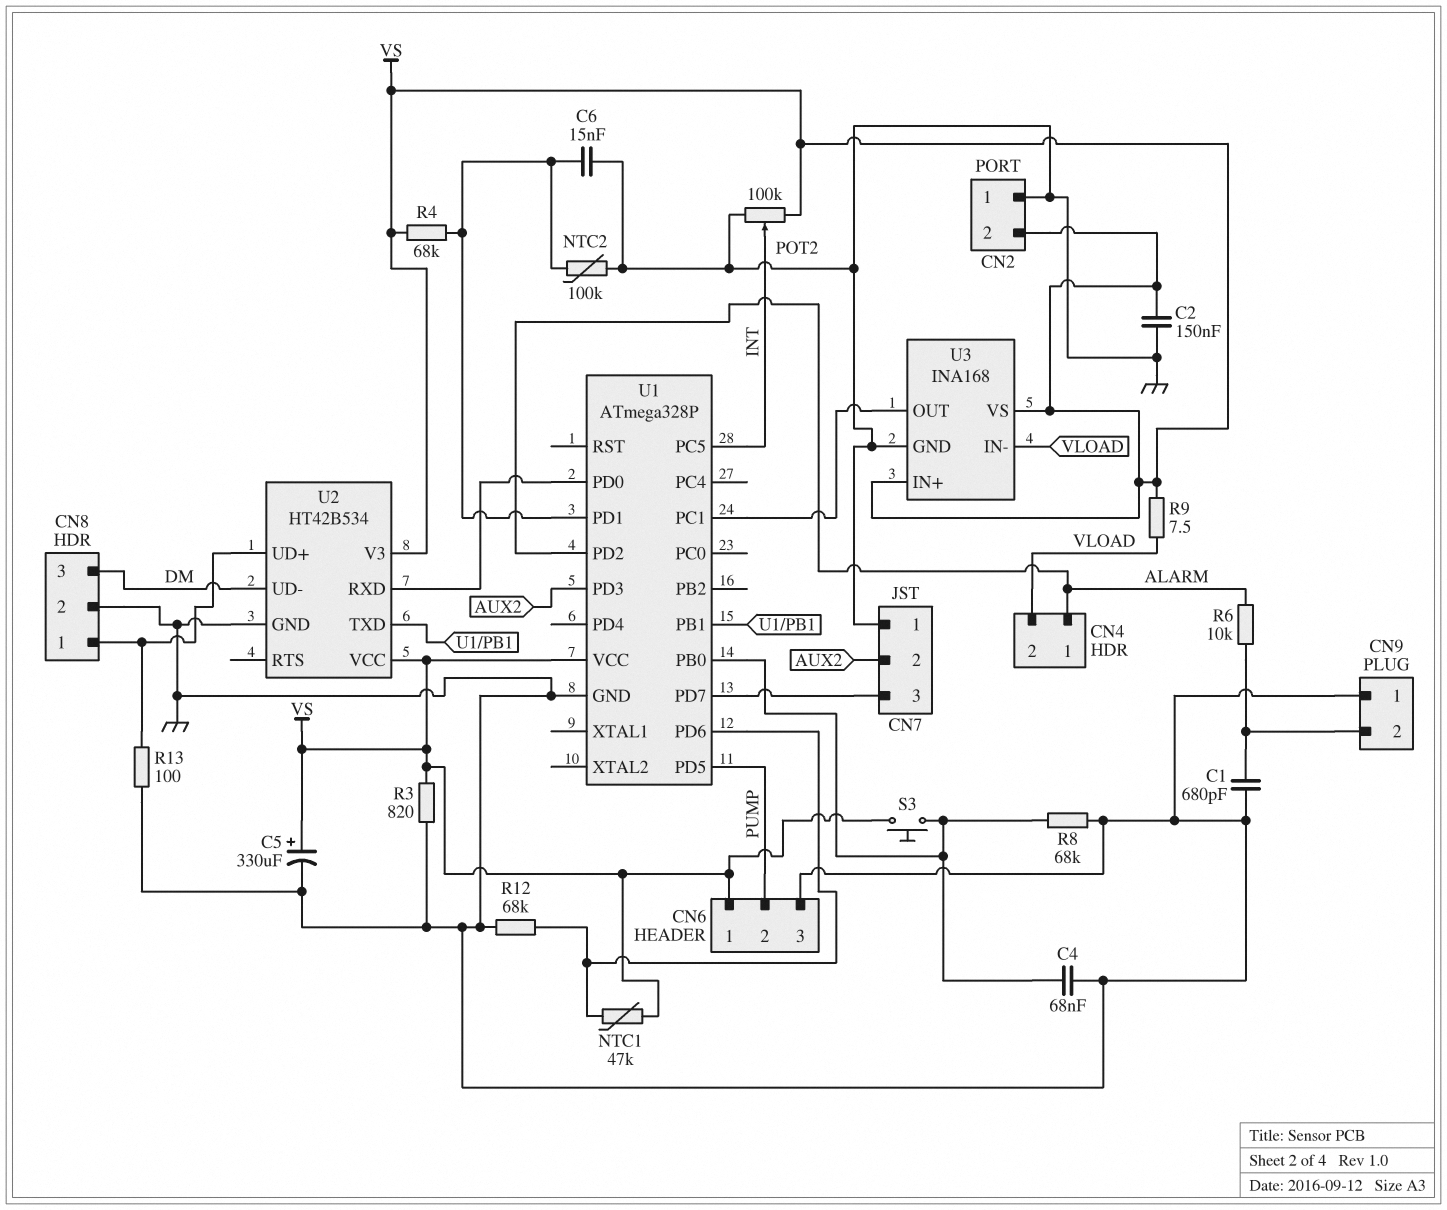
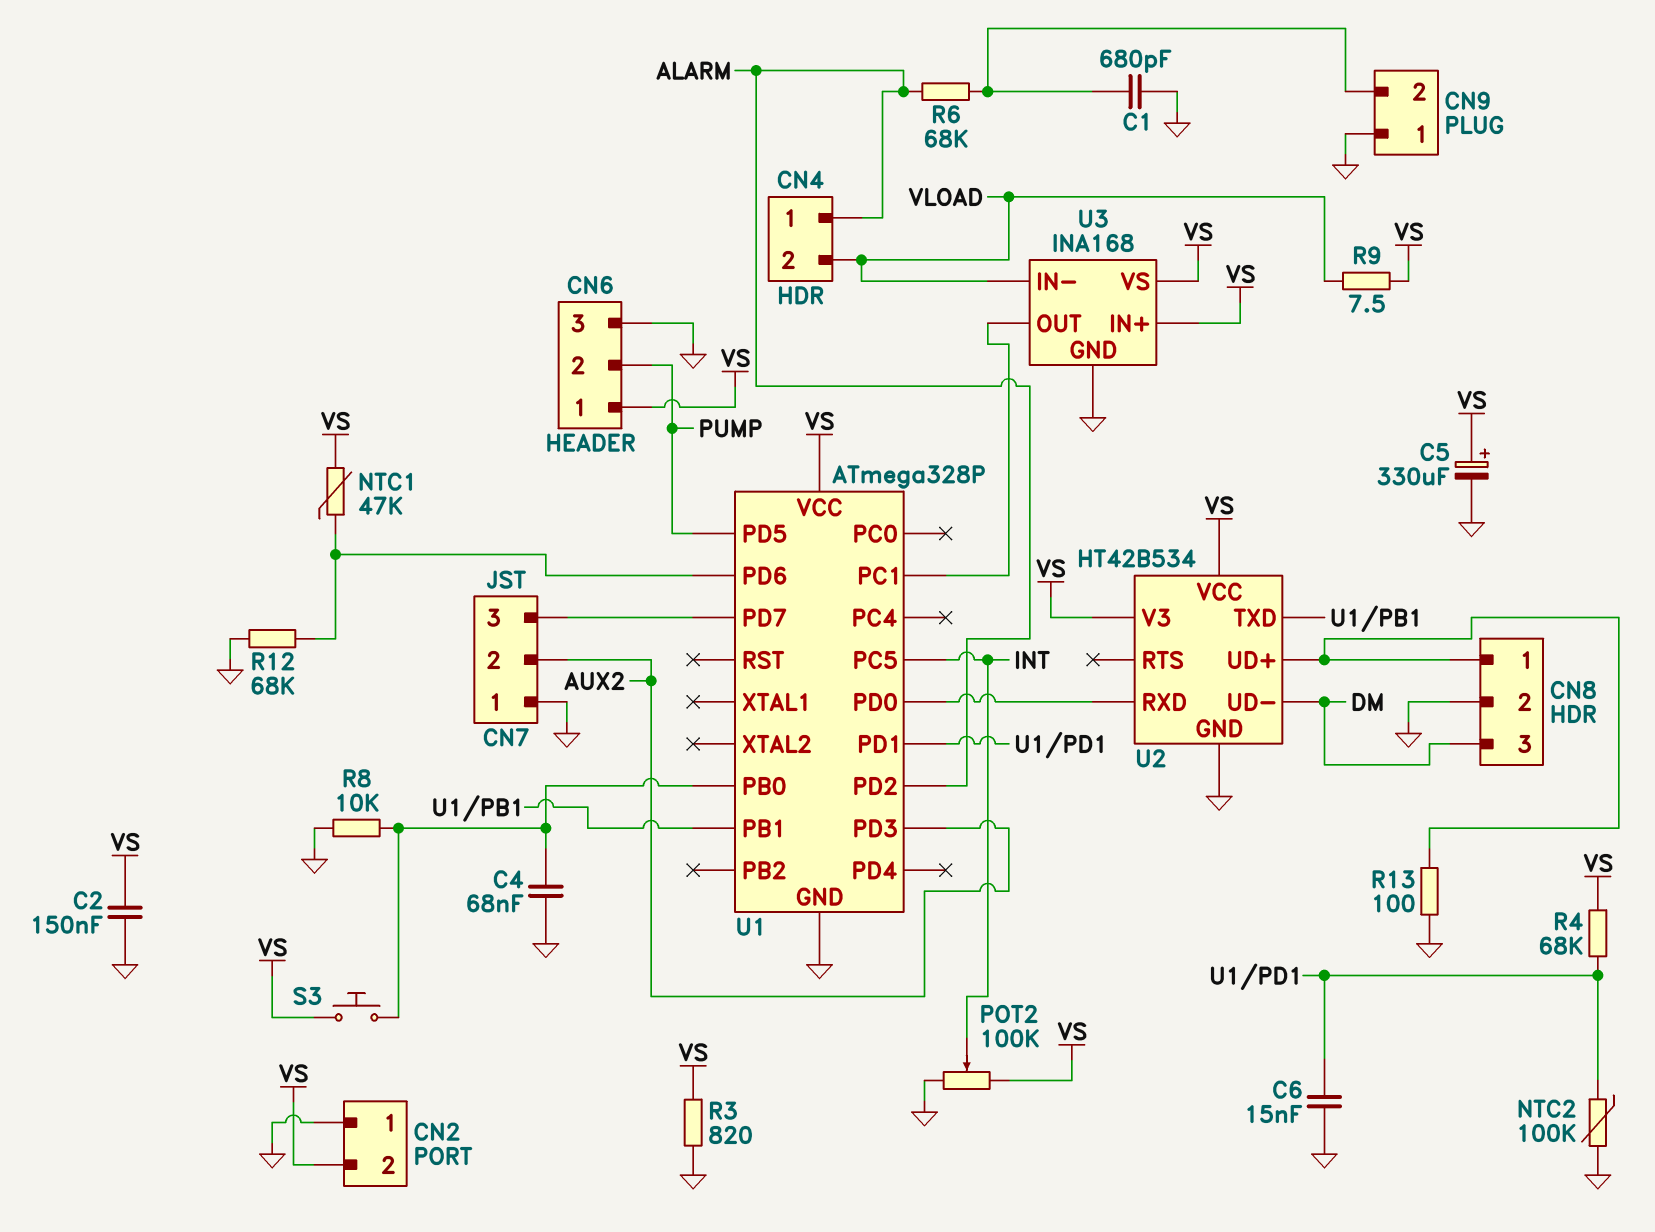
R6: 10k (ALARM, CN9/2) -> 68k (ALARM, CN9/2)
R8: 68k (GND, U1/PB0) -> 10k (GND, U1/PB0)

